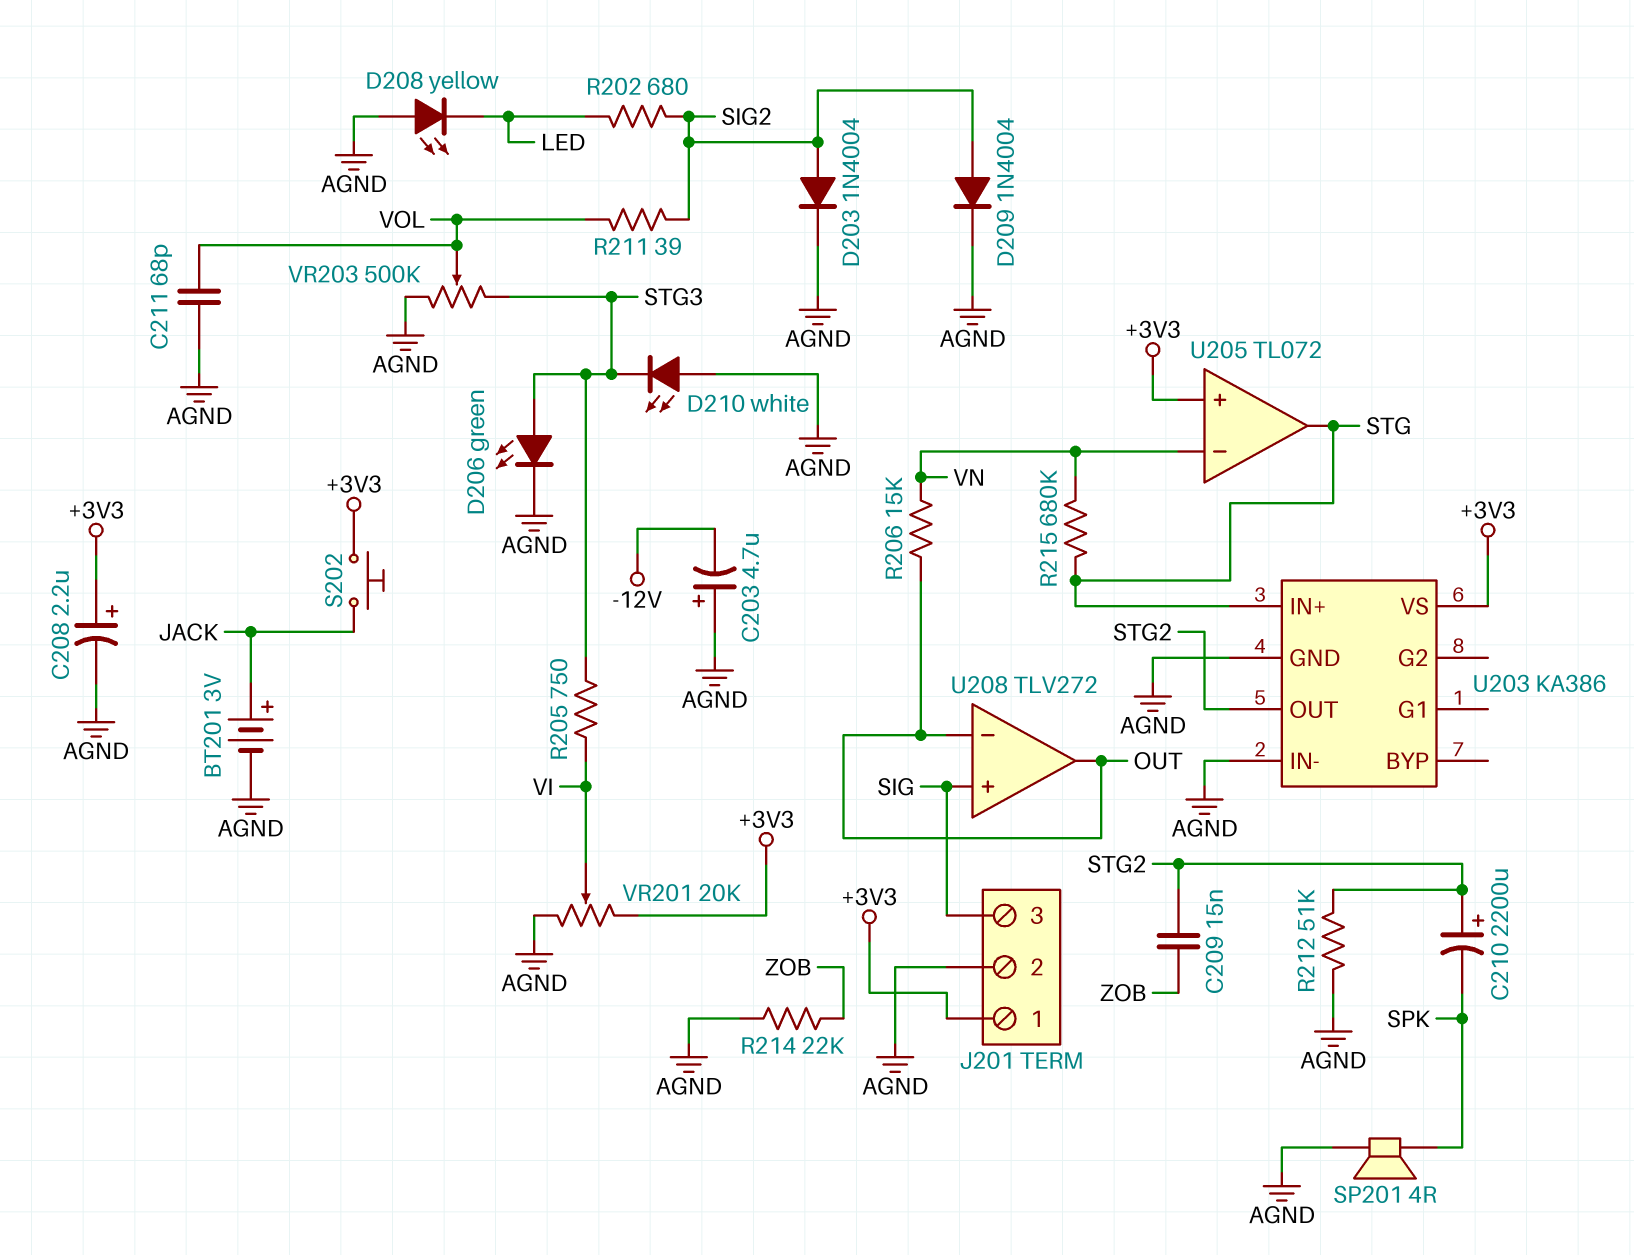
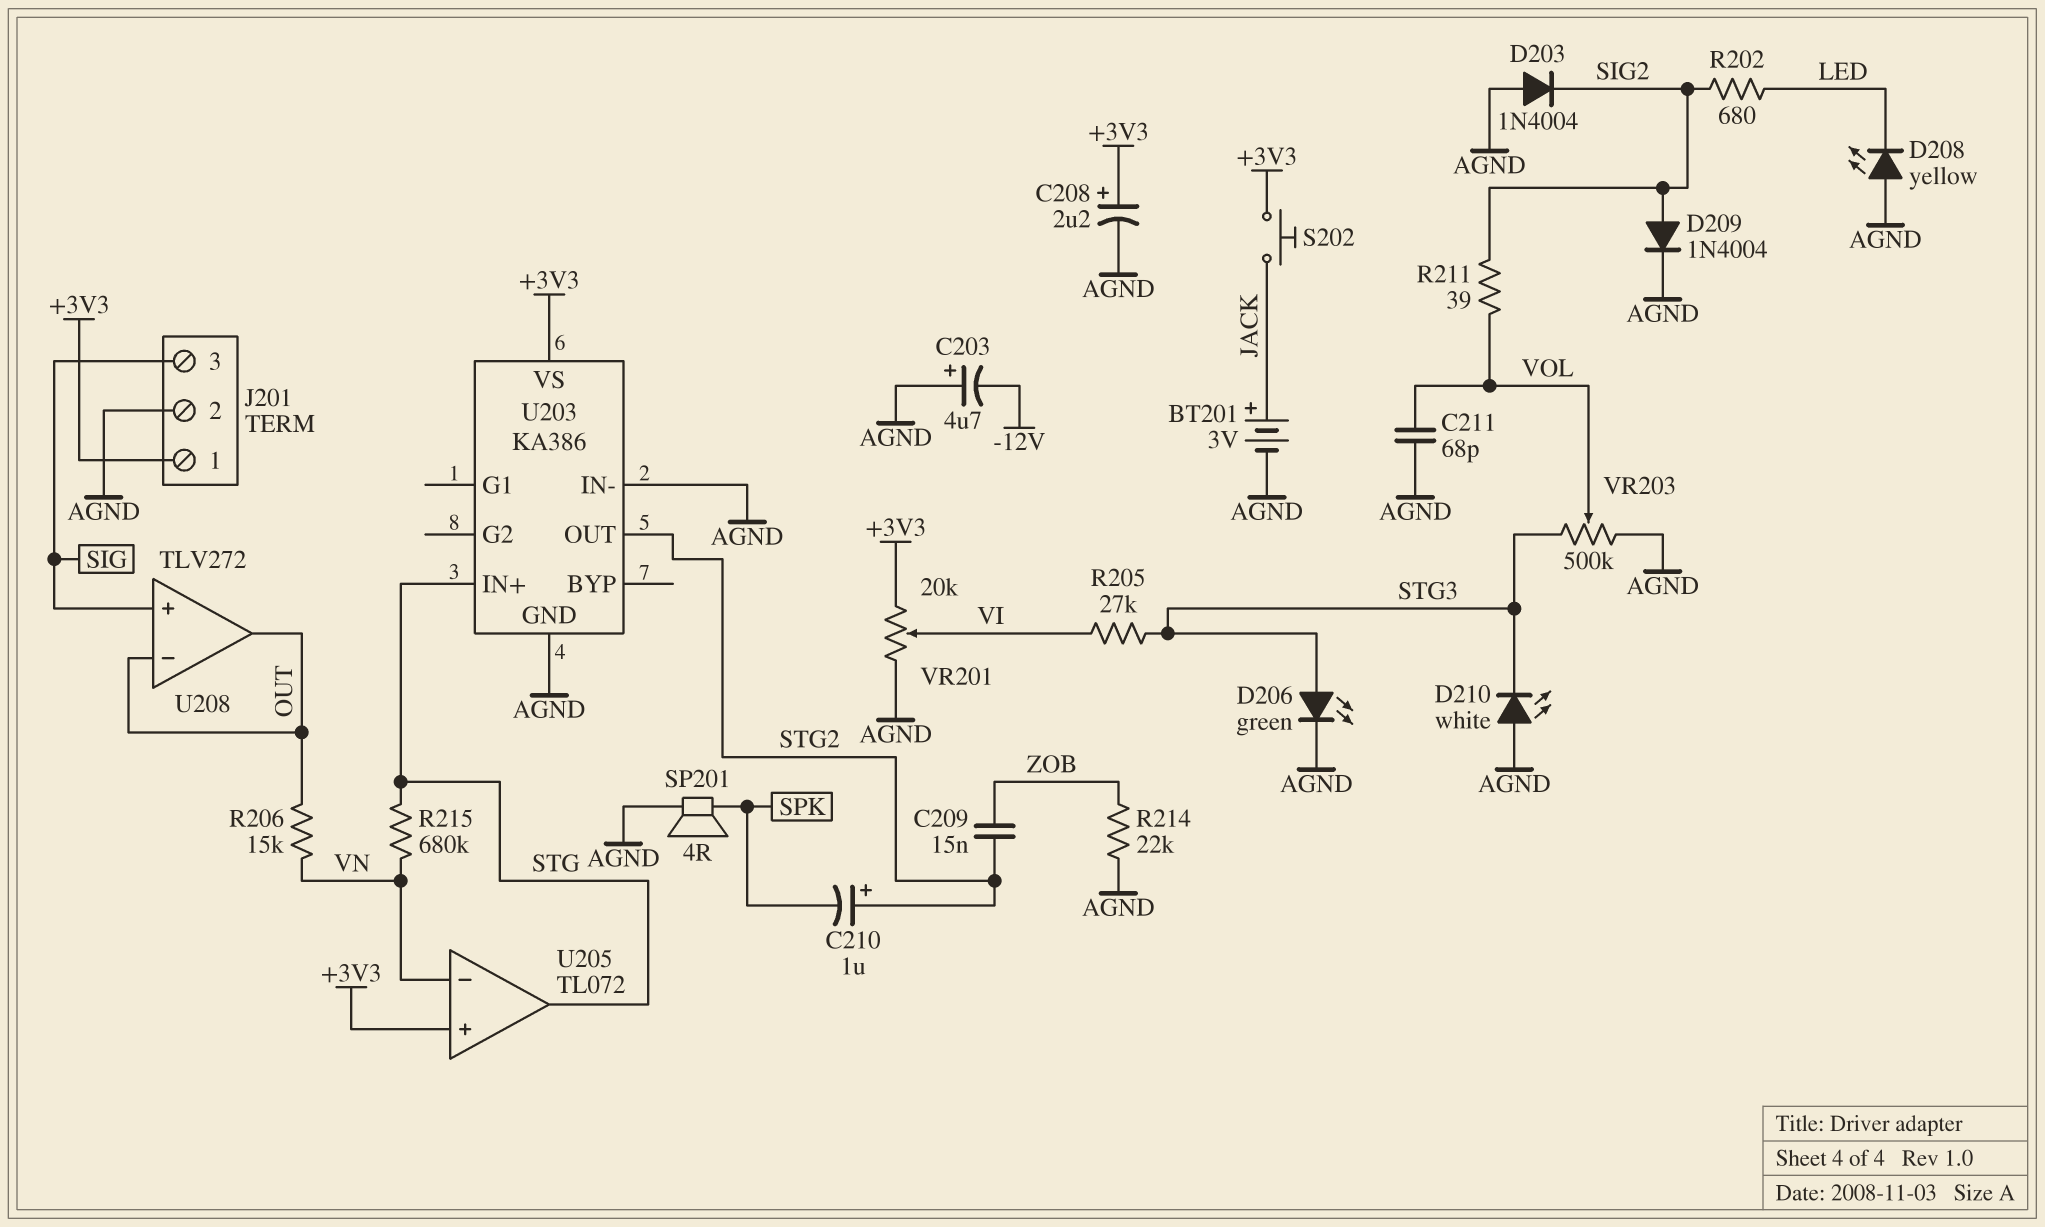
C210: 2200uF (plus STG2, minus SPK) -> 1uF (plus STG2, minus SPK)
D203: diode 1N4004 (A SIG2, K AGND) -> diode 1N4004 (A AGND, K SIG2)
R205: 750 (STG3, VI) -> 27k (STG3, VI)
R212: 51k (AGND, STG2) -> none

